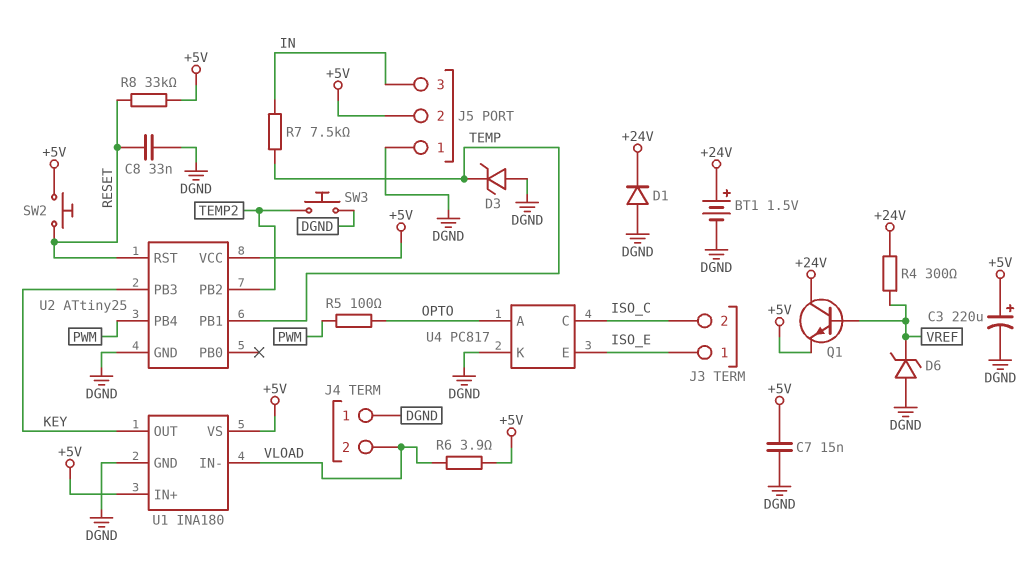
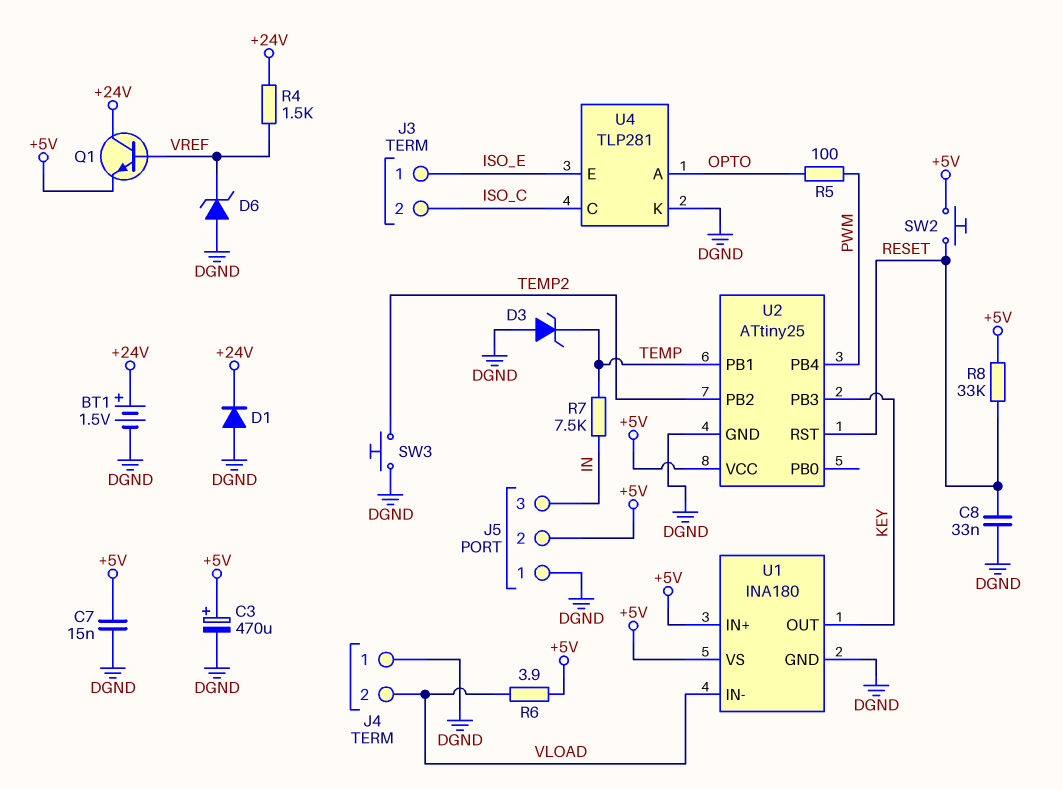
C3: 220uF (plus +5V, minus DGND) -> 470uF (plus +5V, minus DGND)
R4: 300 (+24V, VREF) -> 1.5k (+24V, VREF)
U4: PC817 -> TLP281

